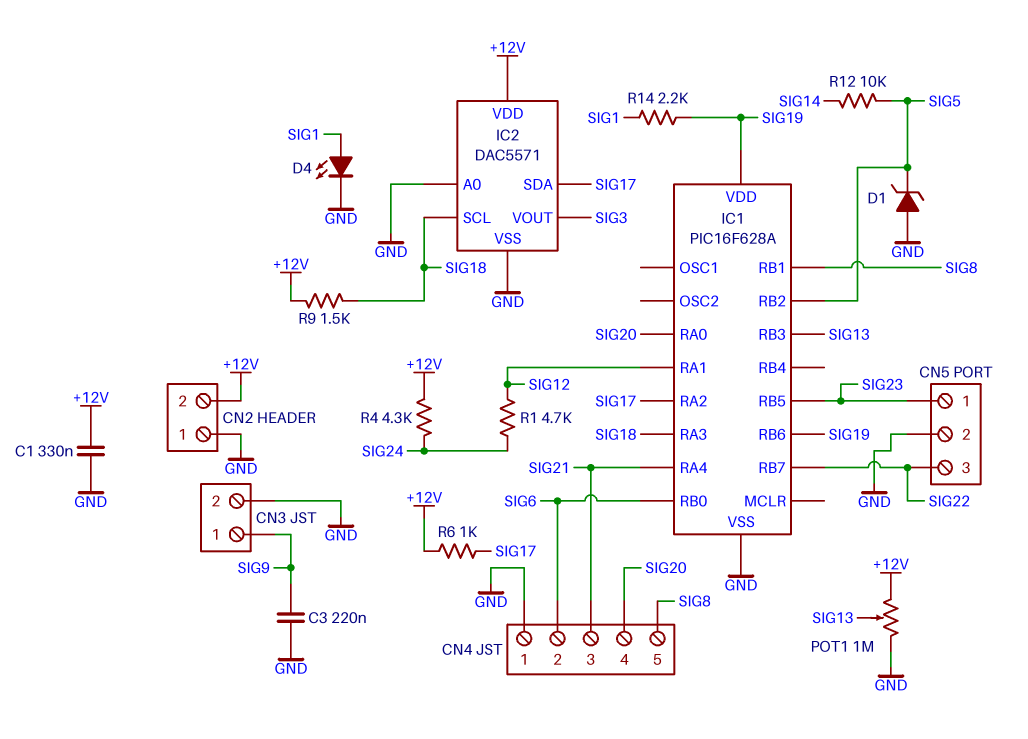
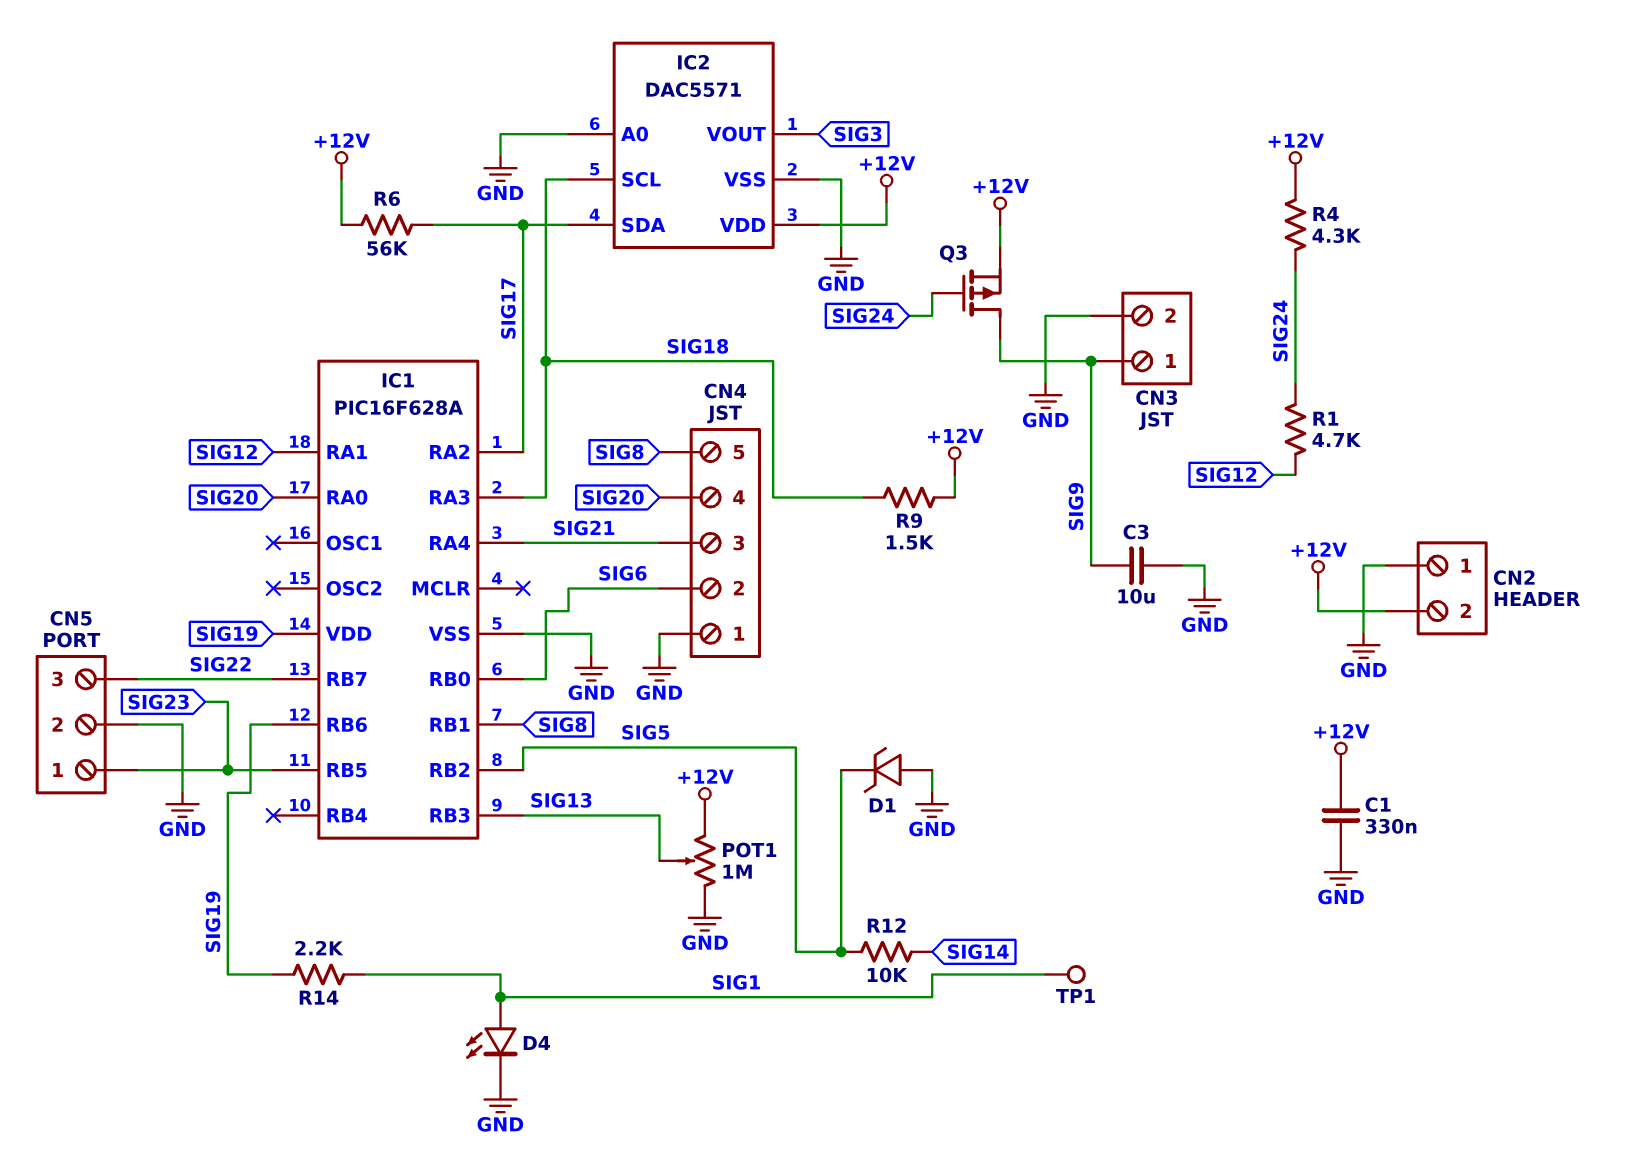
C3: 220nF (GND, SIG9) -> 10uF (GND, SIG9)
Q3: none -> PMOS (G SIG24, D SIG9, S +12V)
R6: 1k (+12V, SIG17) -> 56k (+12V, SIG17)
TP1: none -> test point (SIG1)

